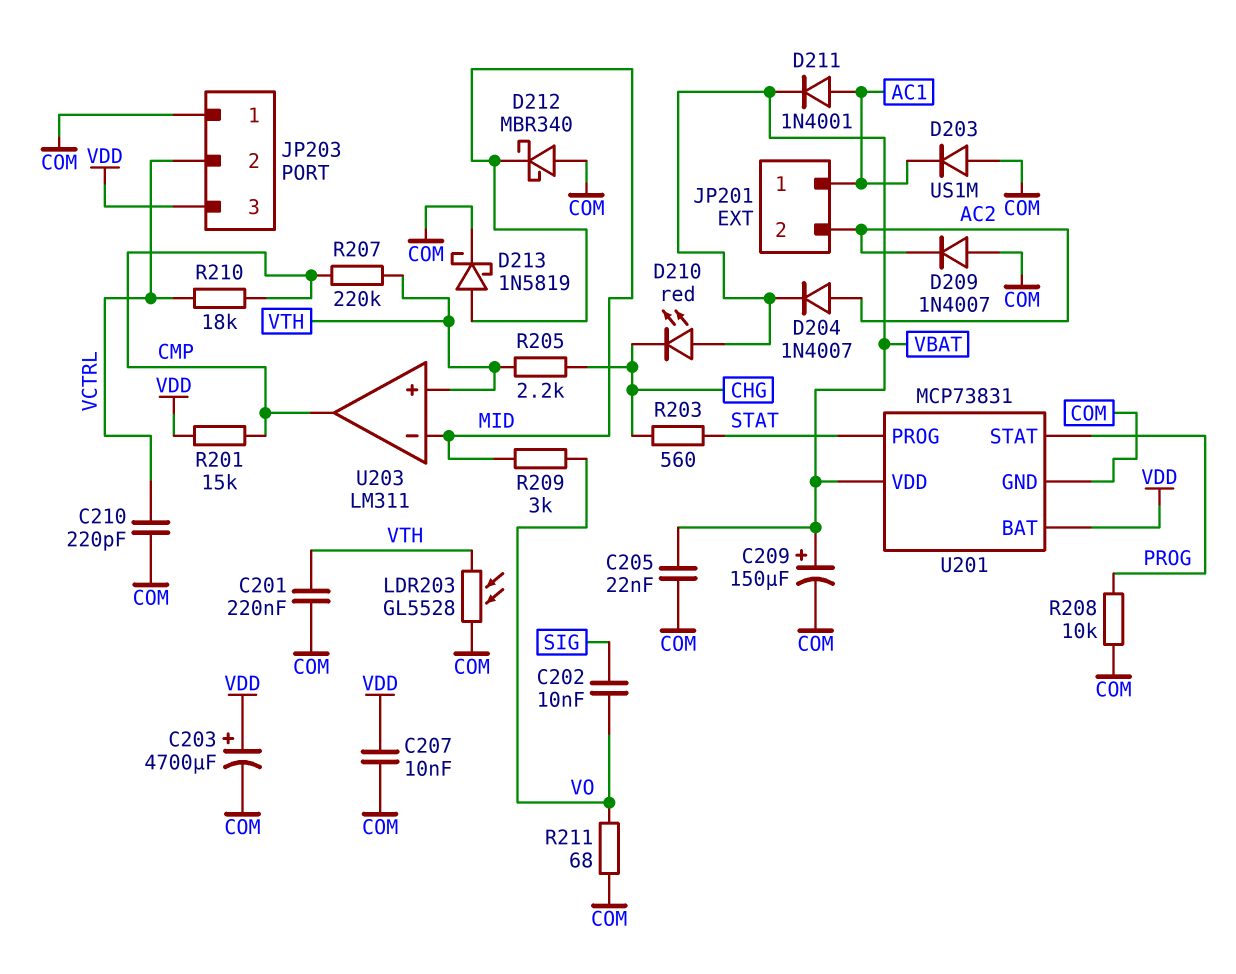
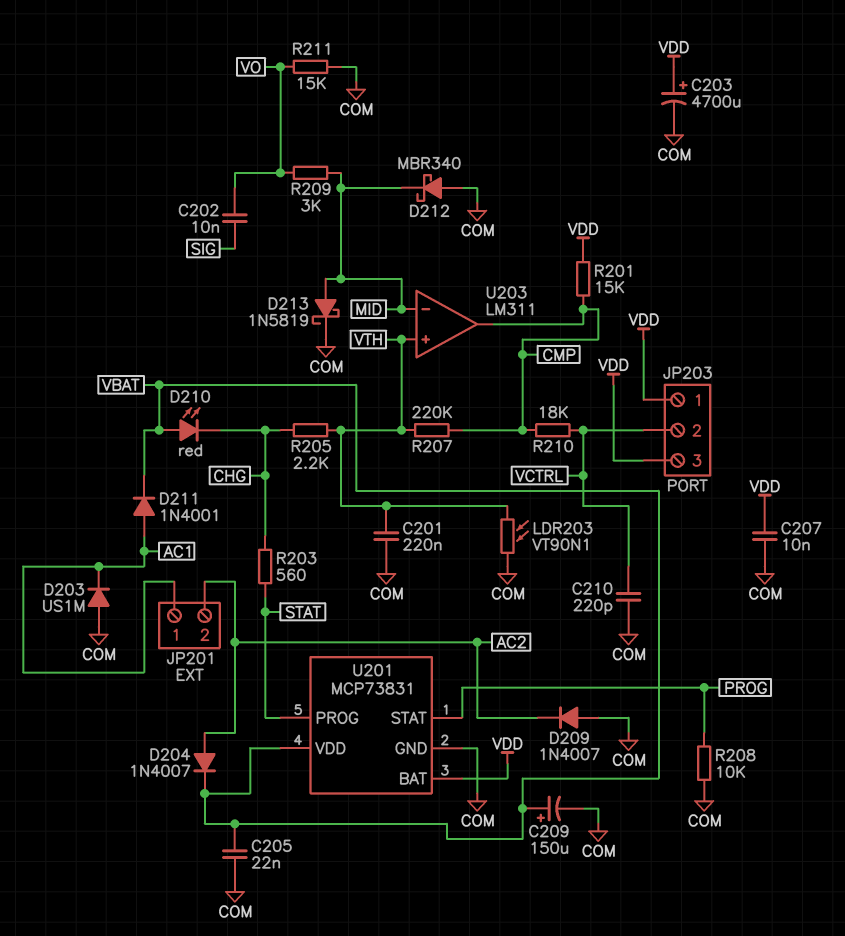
JP203 pin 1: COM -> VDD
LDR203: GL5528 (COM, VTH) -> VT90N1 (COM, VTH)
R211: 68 (COM, VO) -> 15k (COM, VO)

